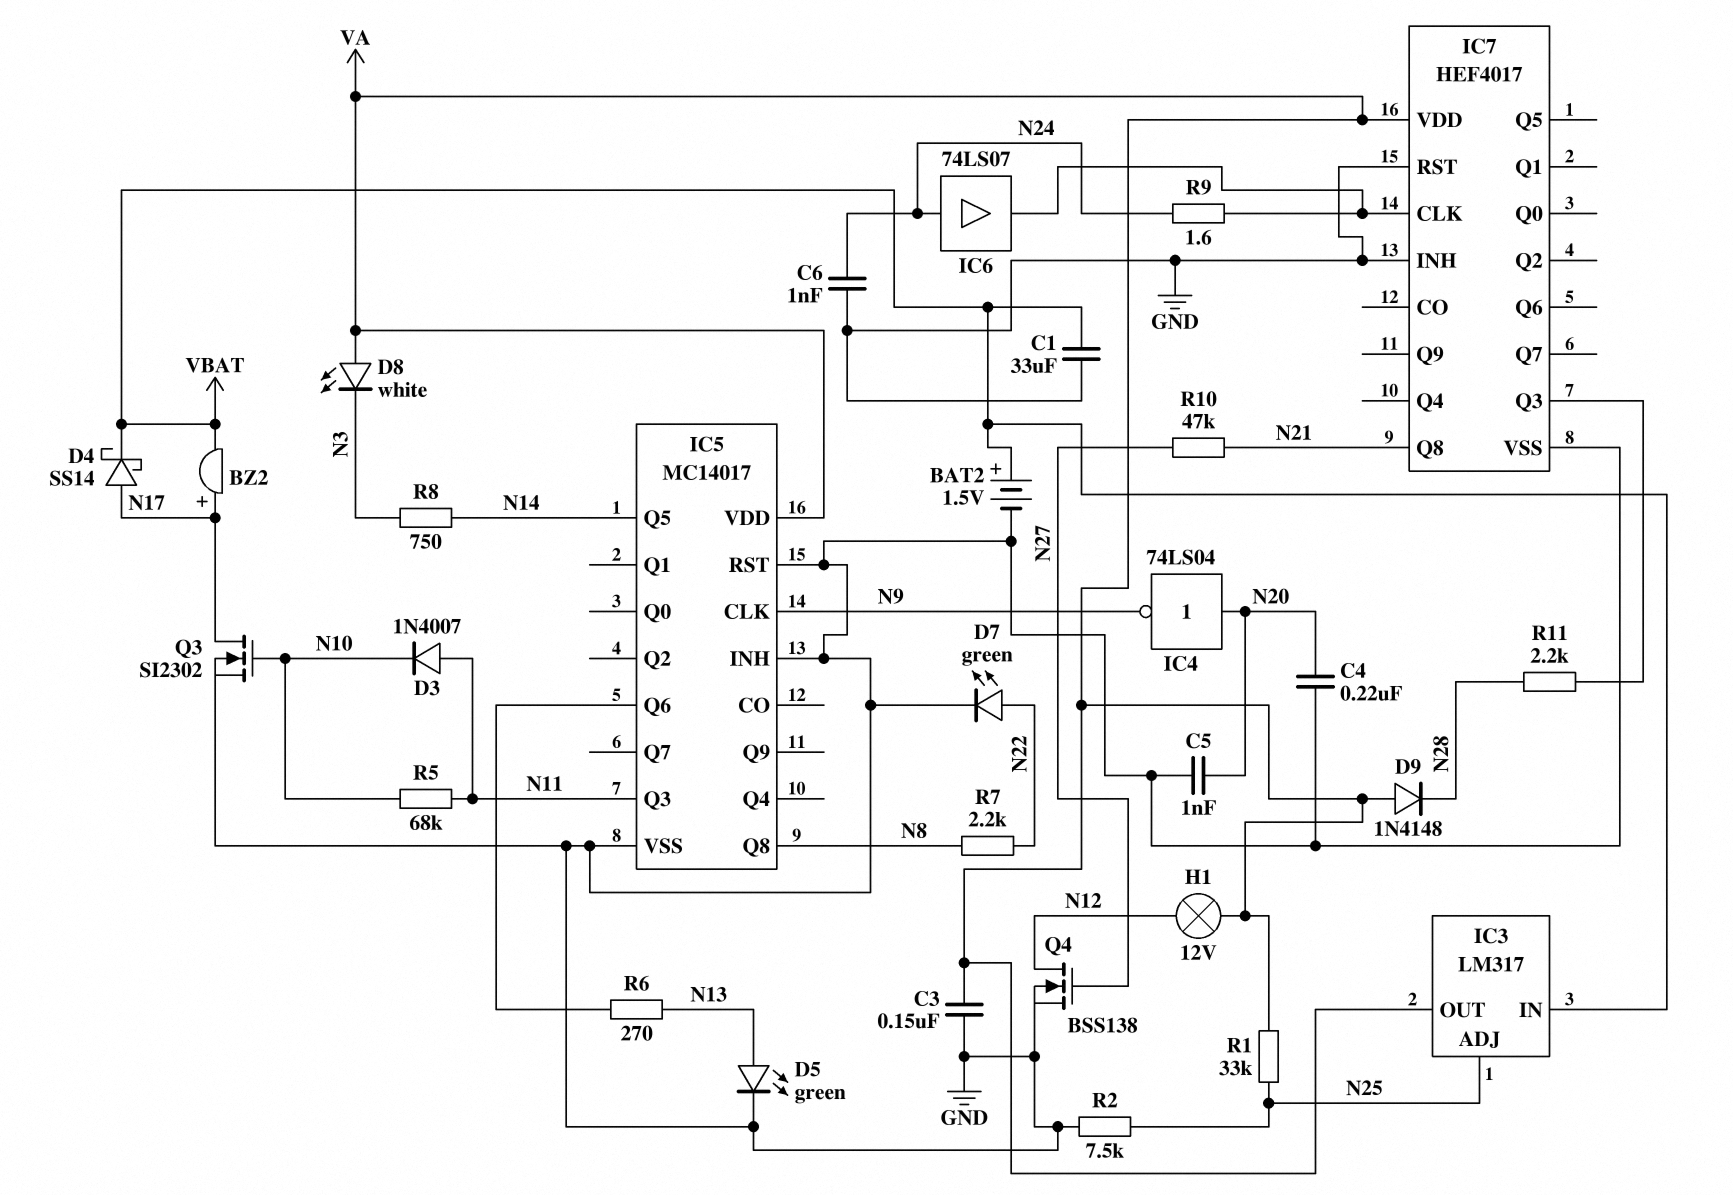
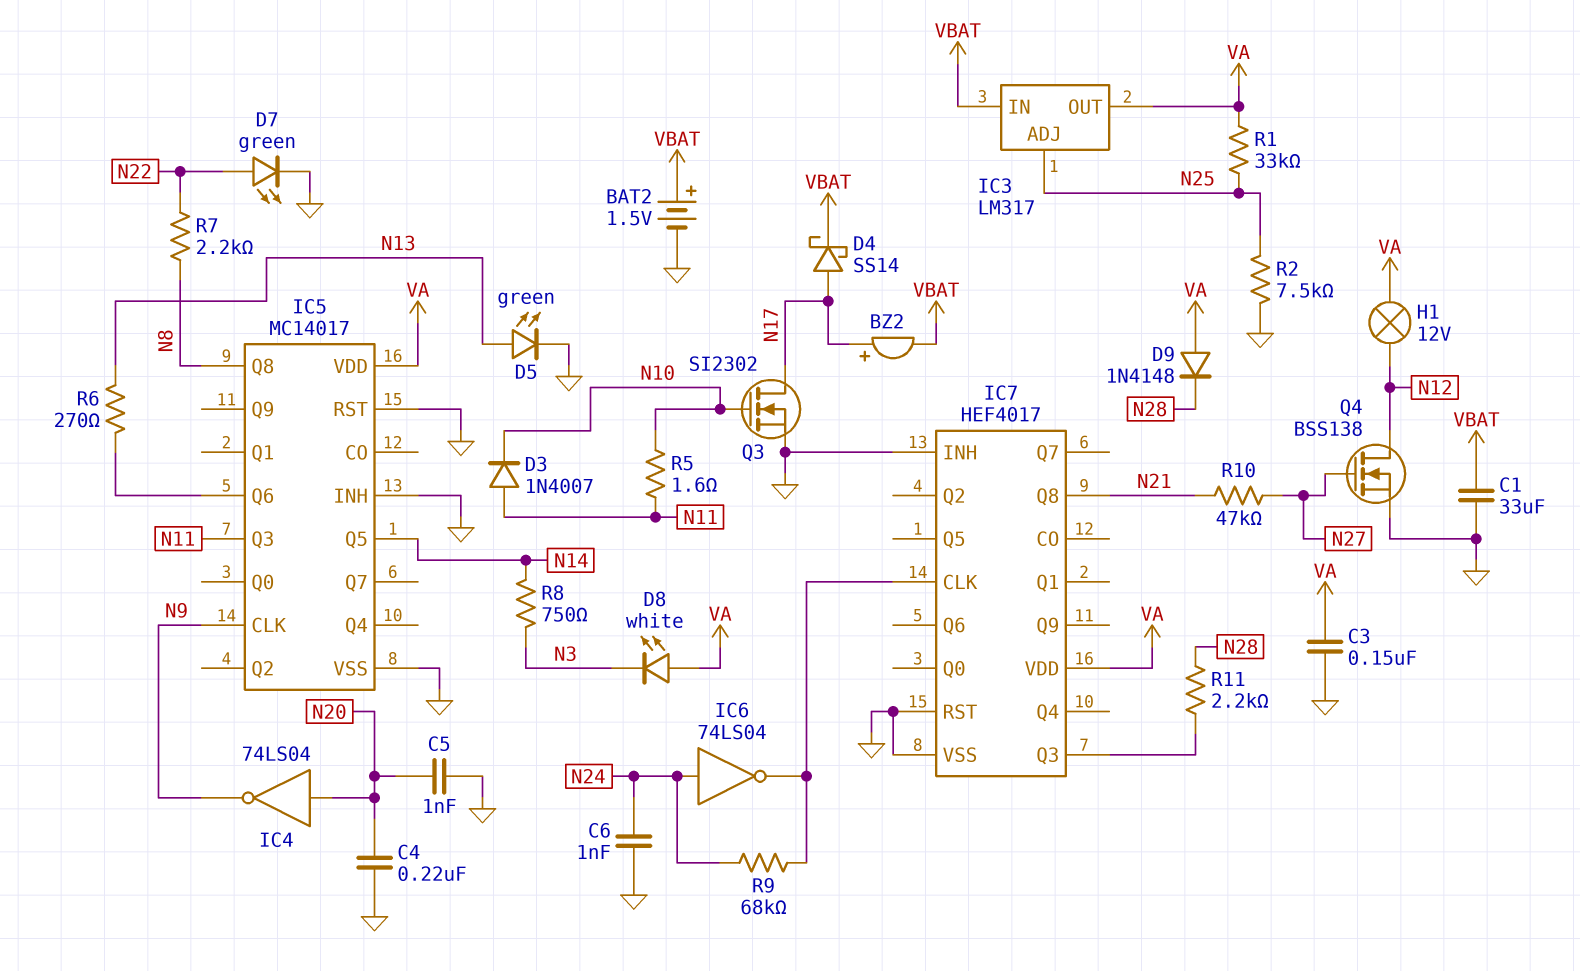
IC6: buffer 74LS07 (in N24, out IC7/CLK) -> NOT 74LS04 (in N24, out IC7/CLK)
R5: 68k (N10, N11) -> 1.6 (N10, N11)
R9: 1.6 (IC7/CLK, N24) -> 68k (IC7/CLK, N24)

